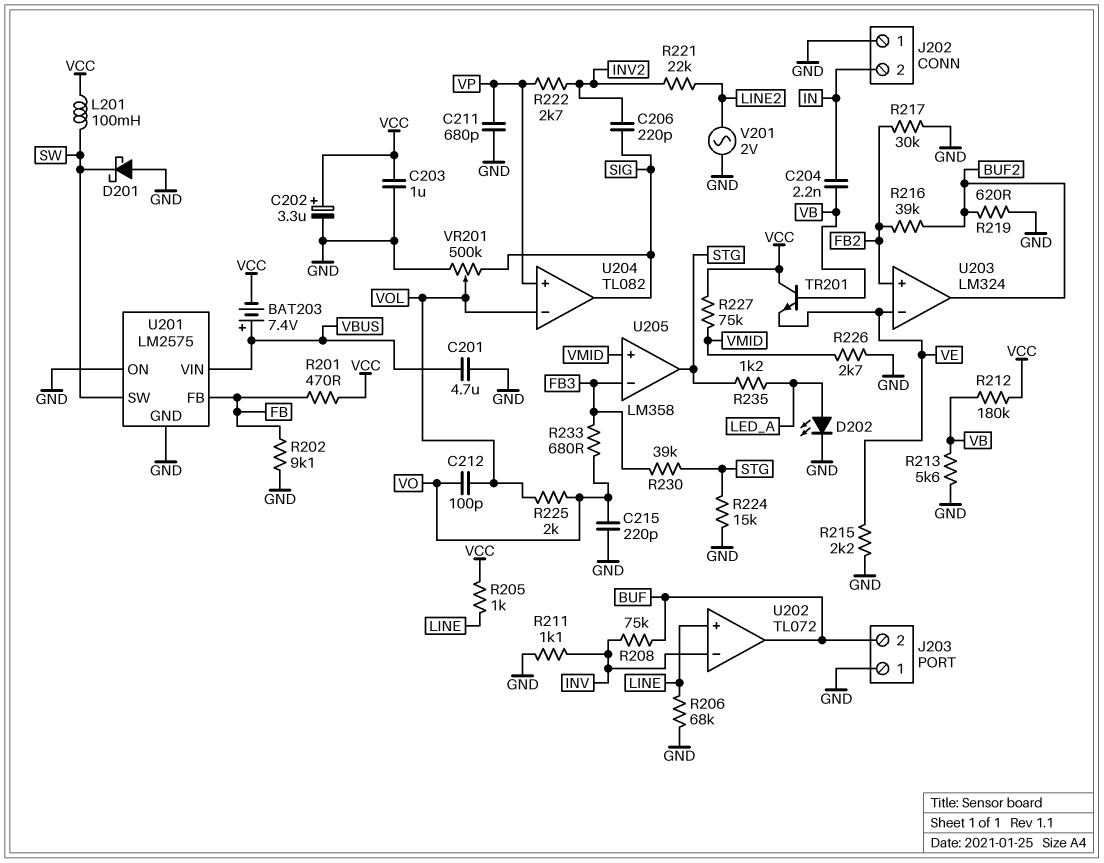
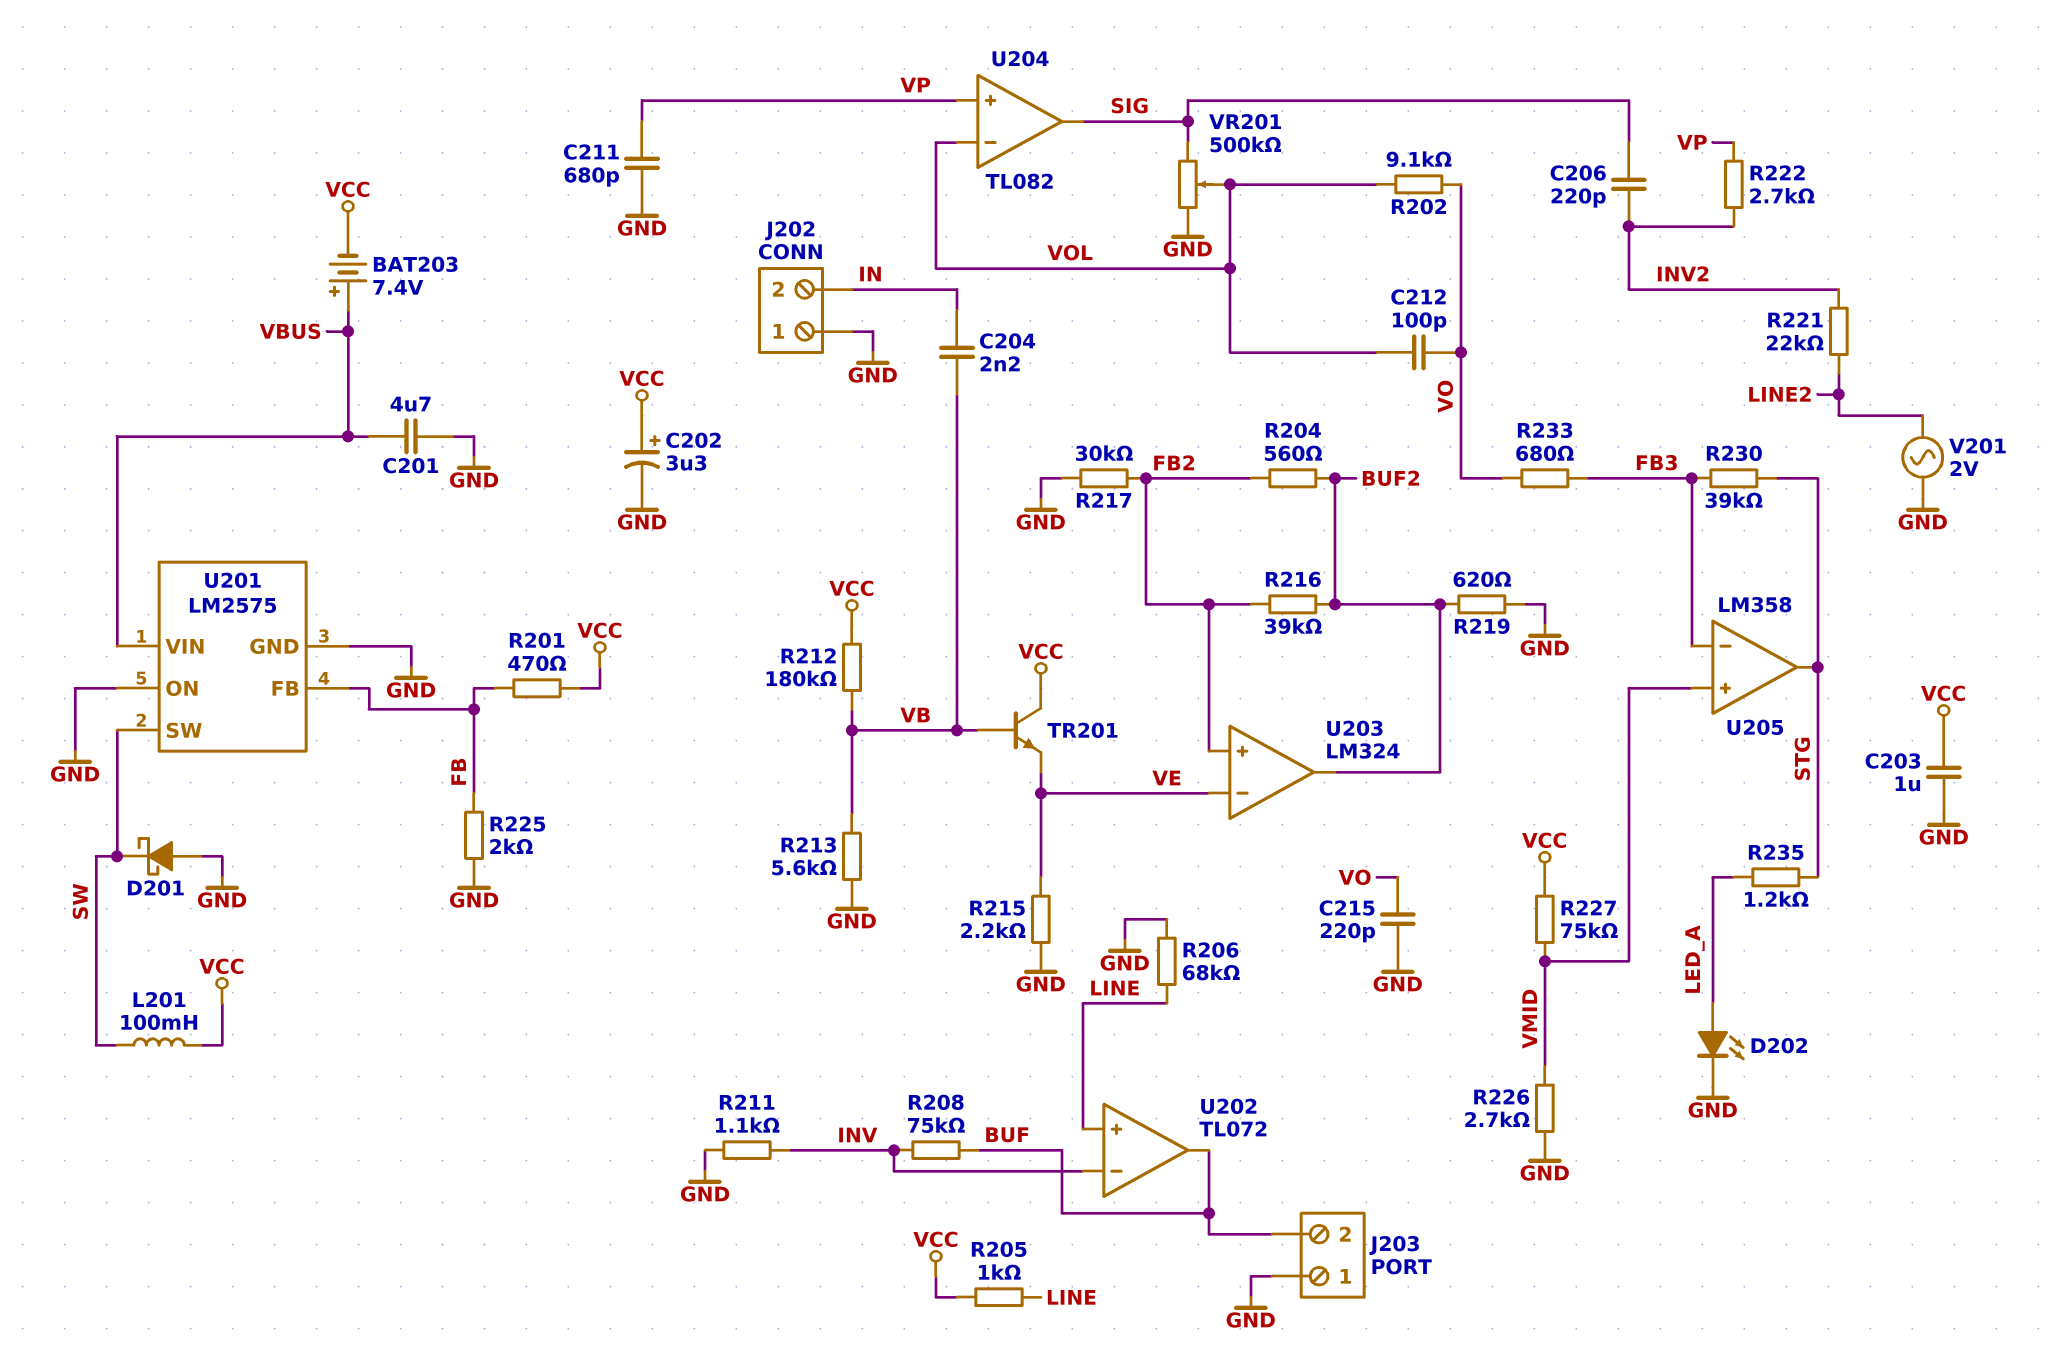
R202: 9.1k (FB, GND) -> 9.1k (VO, VOL)
R204: none -> 560 (BUF2, FB2)
R224: 15k (GND, STG) -> none
R225: 2k (VO, VOL) -> 2k (FB, GND)

